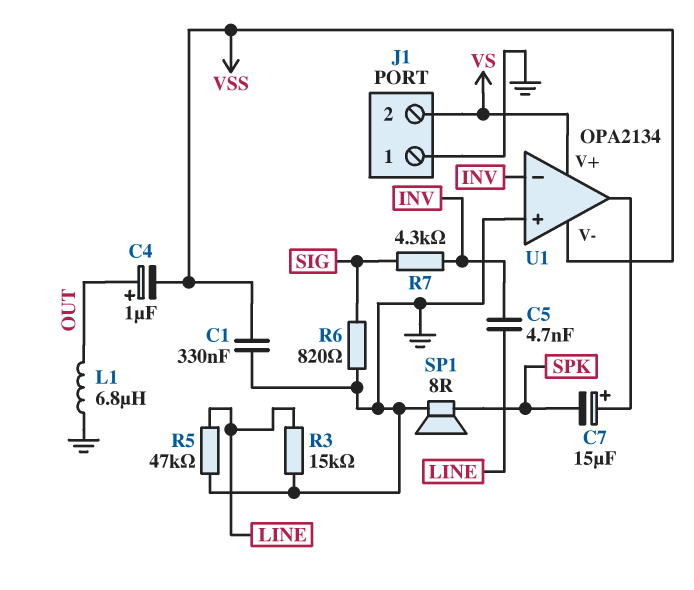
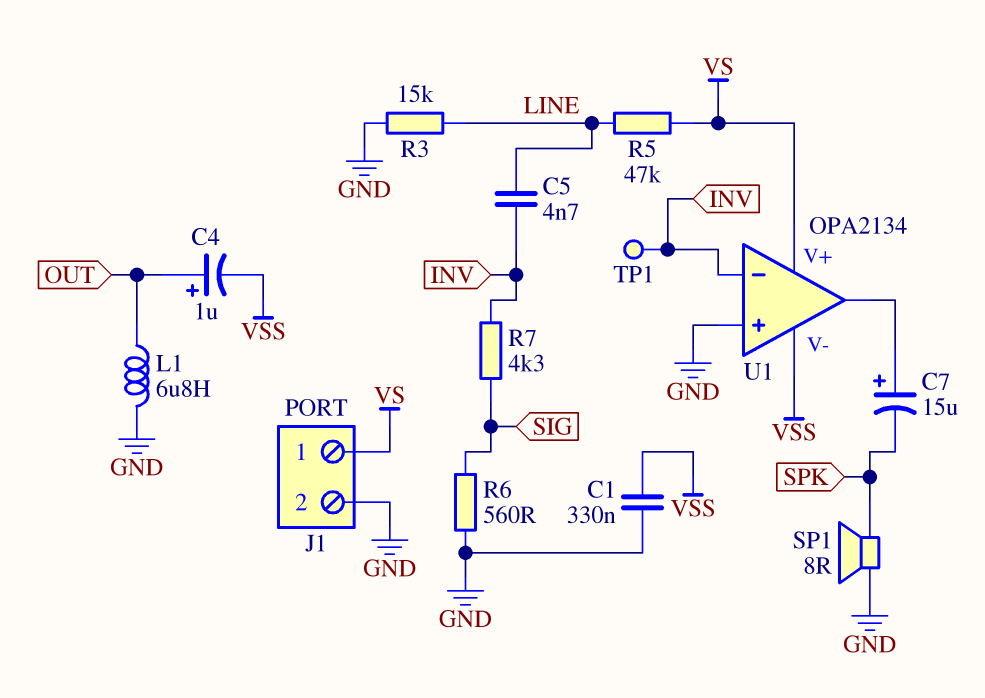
J1 pin 1: GND -> VS
J1 pin 2: VS -> GND
R5: 47k (GND, LINE) -> 47k (LINE, VS)
R6: 820 (GND, SIG) -> 560 (GND, SIG)
TP1: none -> test point (INV)

